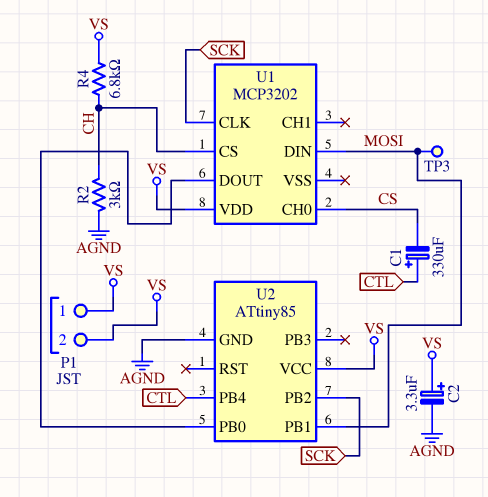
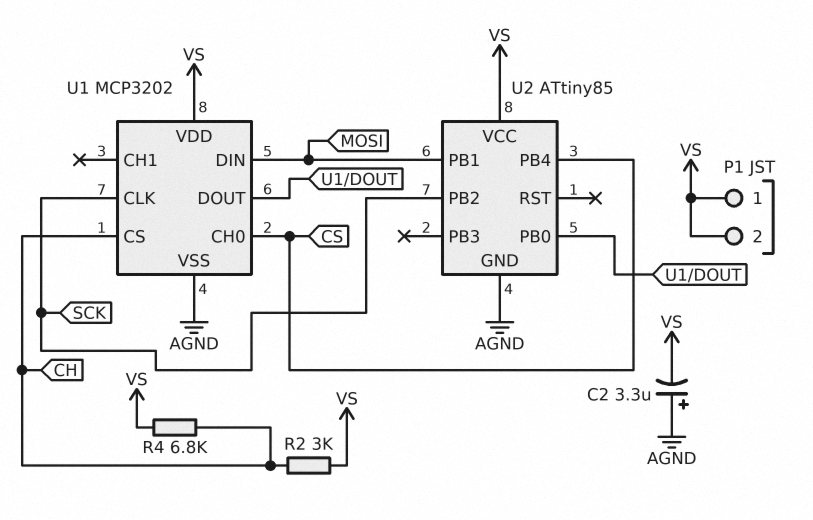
C1: 330uF (plus CTL, minus CS) -> none
C2: 3.3uF (plus VS, minus AGND) -> 3.3uF (plus AGND, minus VS)
R2: 3k (AGND, CH) -> 3k (CH, VS)
TP3: test point (MOSI) -> none
U1 pin VSS: none -> AGND
U2 pin PB4: CTL -> CS

